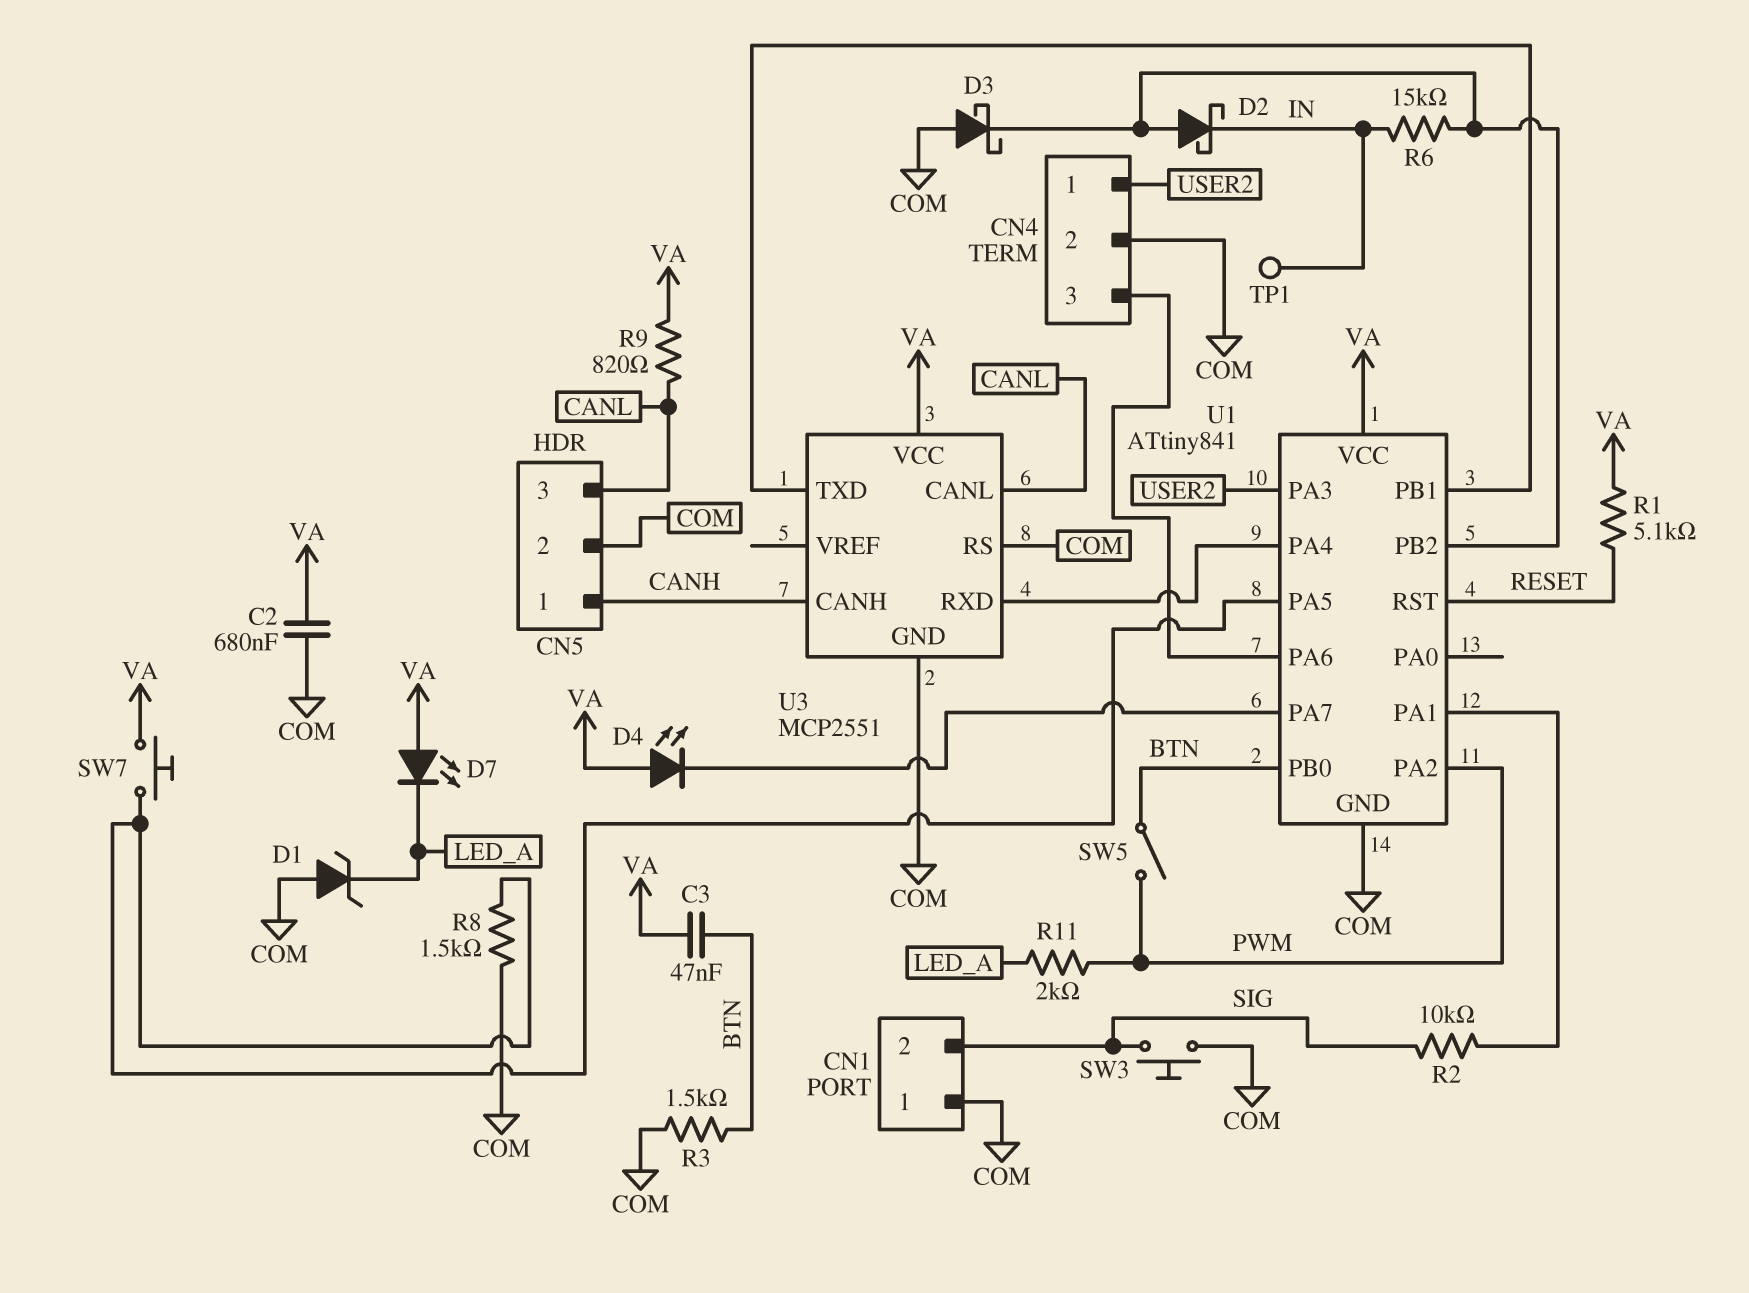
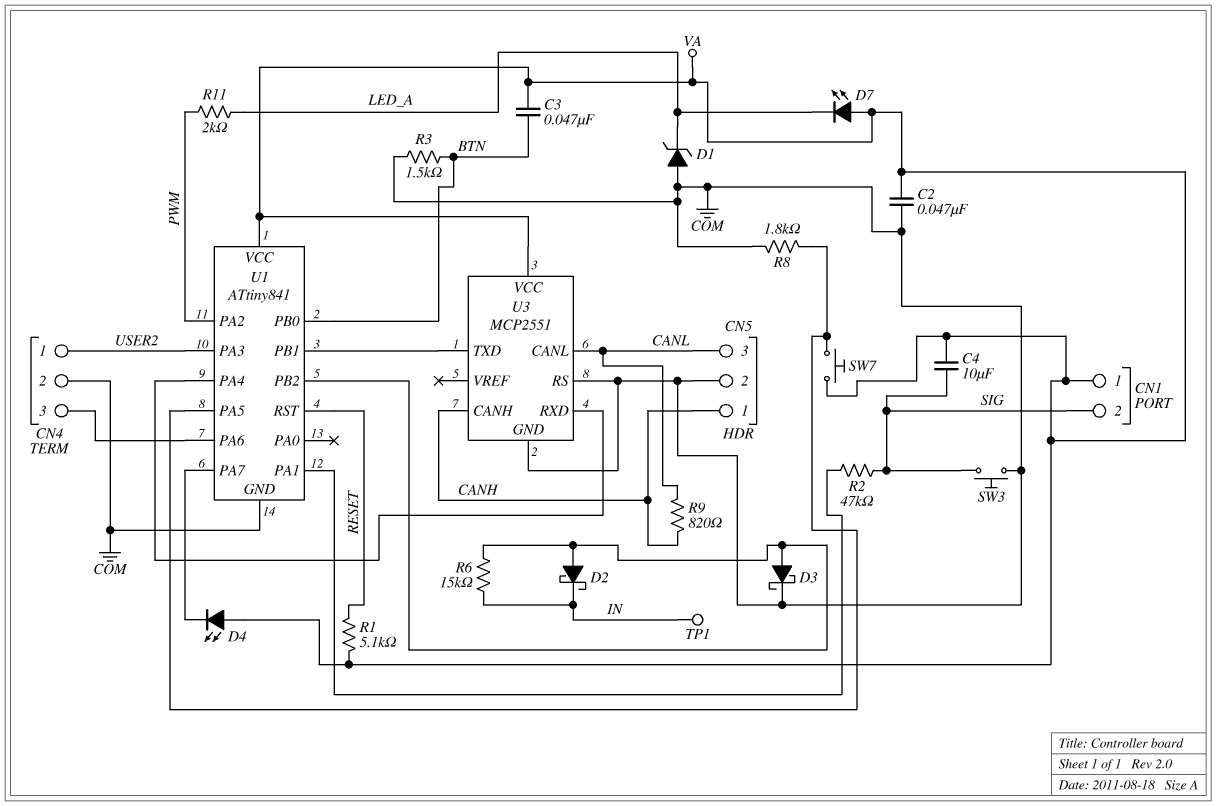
C2: 680nF (COM, VA) -> 47nF (COM, VA)
C4: none -> 10uF (SIG, VA)
CN1 pin 1: COM -> VA
D3: schottky (A COM, K U1/PB2) -> schottky (A U1/PB2, K COM)
R2: 10k (SIG, U1/PA1) -> 47k (SIG, U1/PA1)
R8: 1.5k (COM, U1/PA5) -> 1.8k (COM, U1/PA5)
R9: 820 (CANL, VA) -> 820 (CANH, CANL)
SW5: switch (BTN, PWM) -> none

